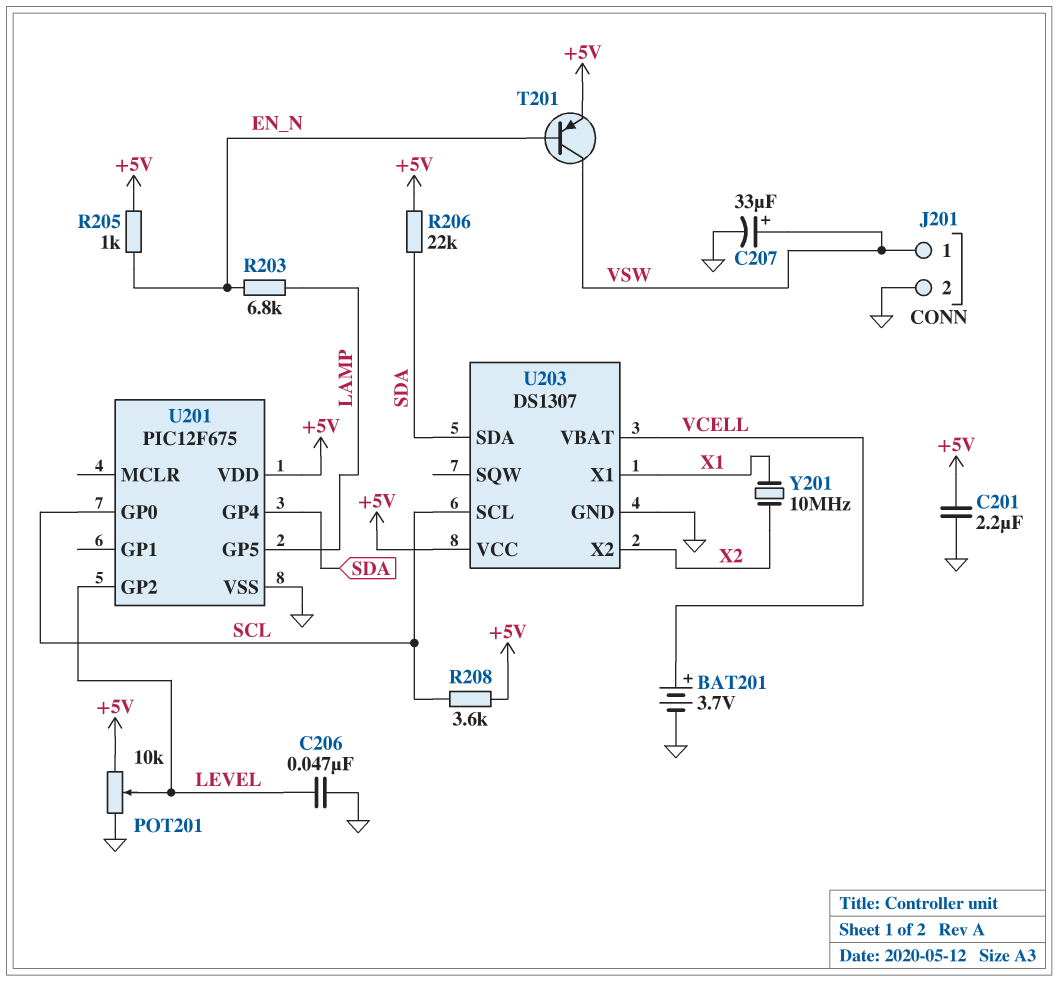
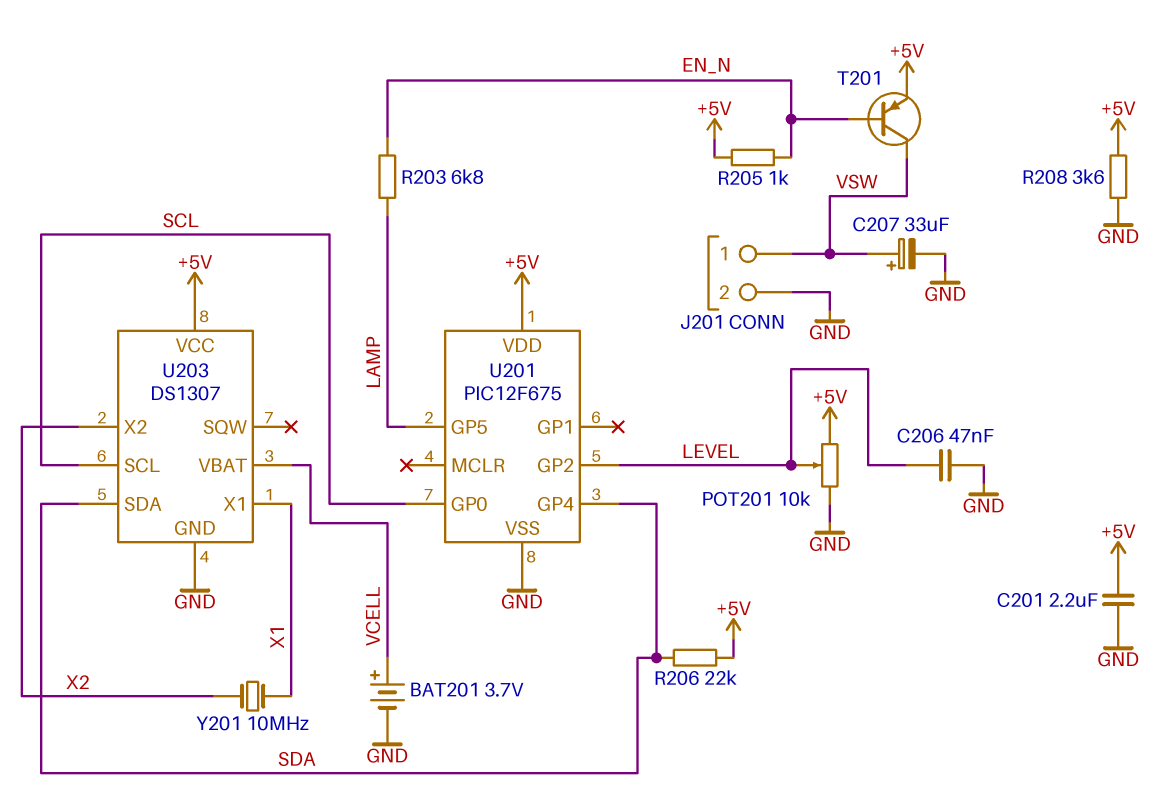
R208: 3.6k (+5V, SCL) -> 3.6k (+5V, GND)

